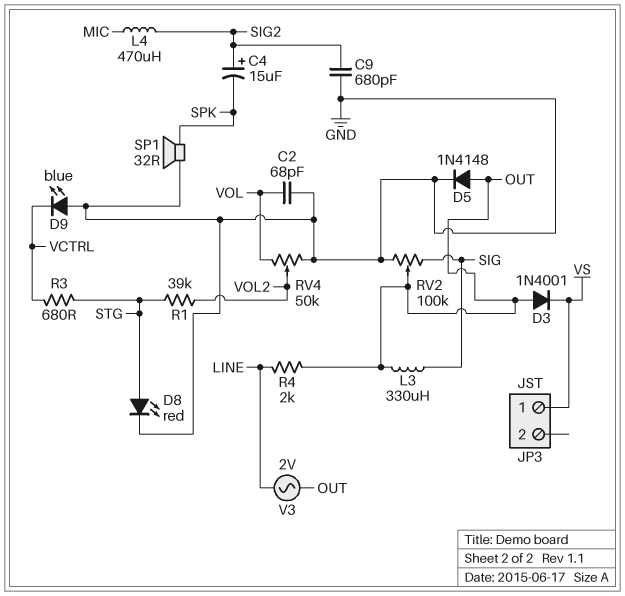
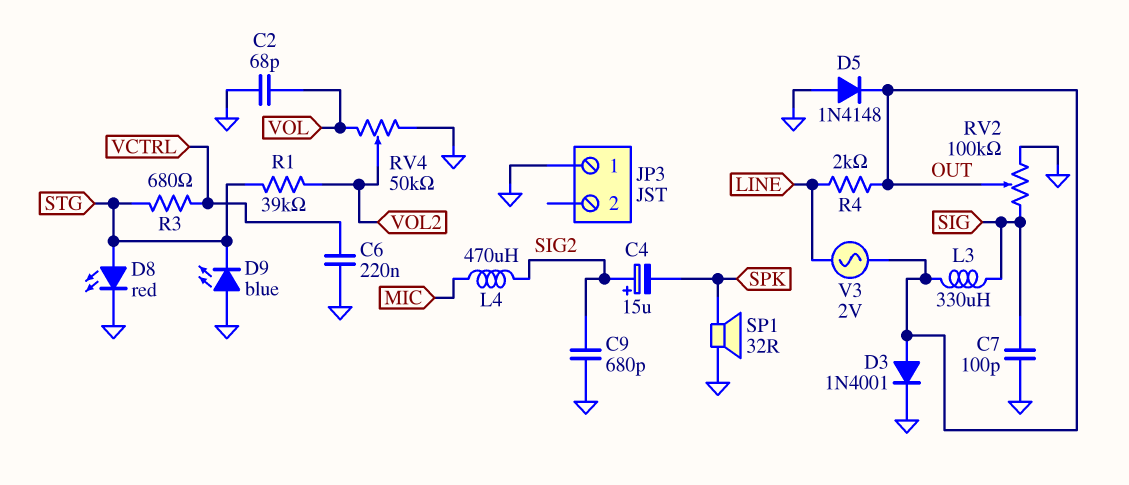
C6: none -> 220nF (GND, VCTRL)
C7: none -> 100pF (GND, SIG)
D3: diode 1N4001 (A OUT, K VS) -> diode 1N4001 (A OUT, K GND)
D5: diode 1N4148 (A OUT, K GND) -> diode 1N4148 (A GND, K OUT)
D9: LED blue (A GND, K VCTRL) -> LED blue (A GND, K STG)
JP3 pin 1: VS -> GND

